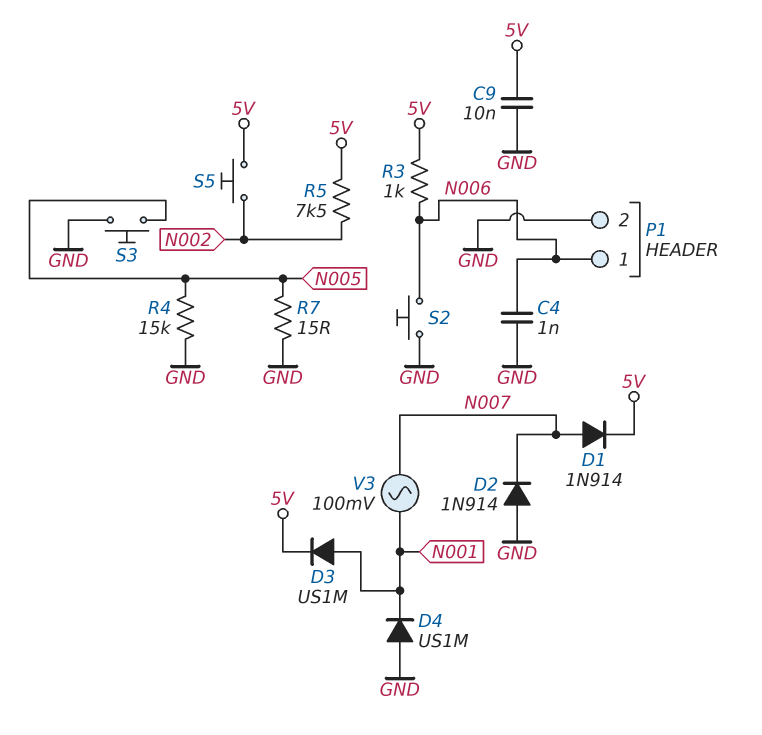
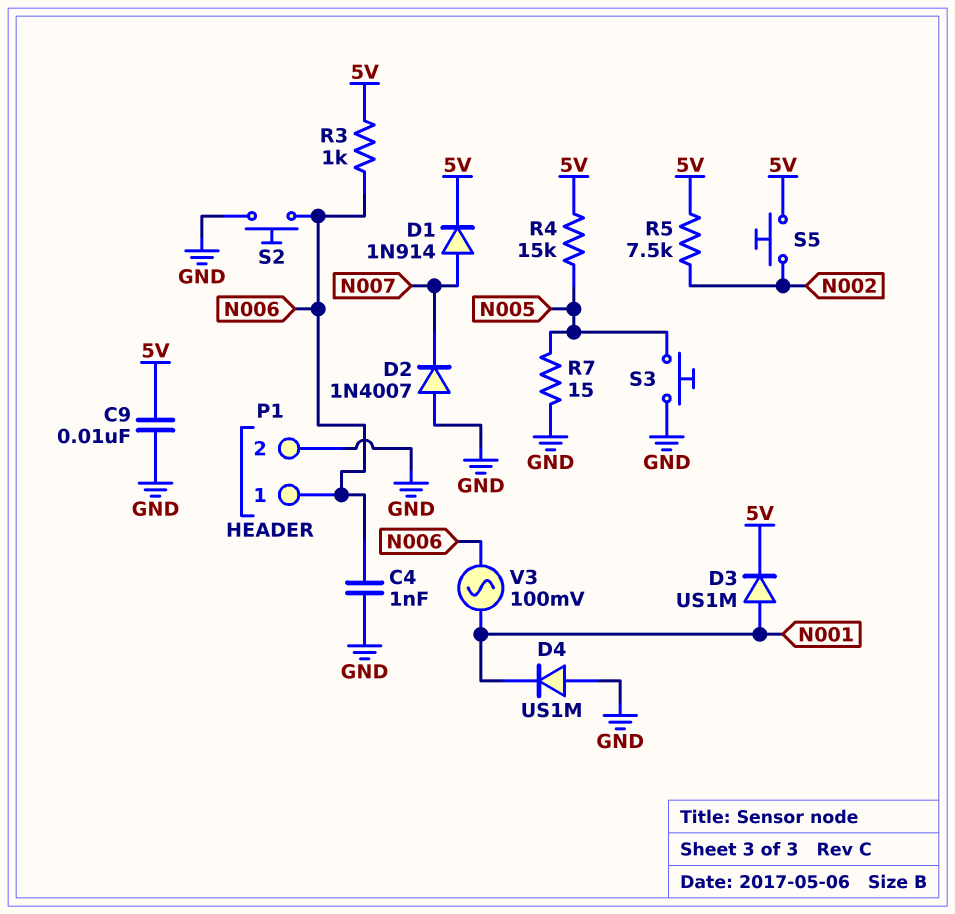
D2: diode 1N914 (A GND, K N007) -> diode 1N4007 (A GND, K N007)
R4: 15k (GND, N005) -> 15k (5V, N005)
V3: AC 100mV (N001, N007) -> AC 100mV (N001, N006)

